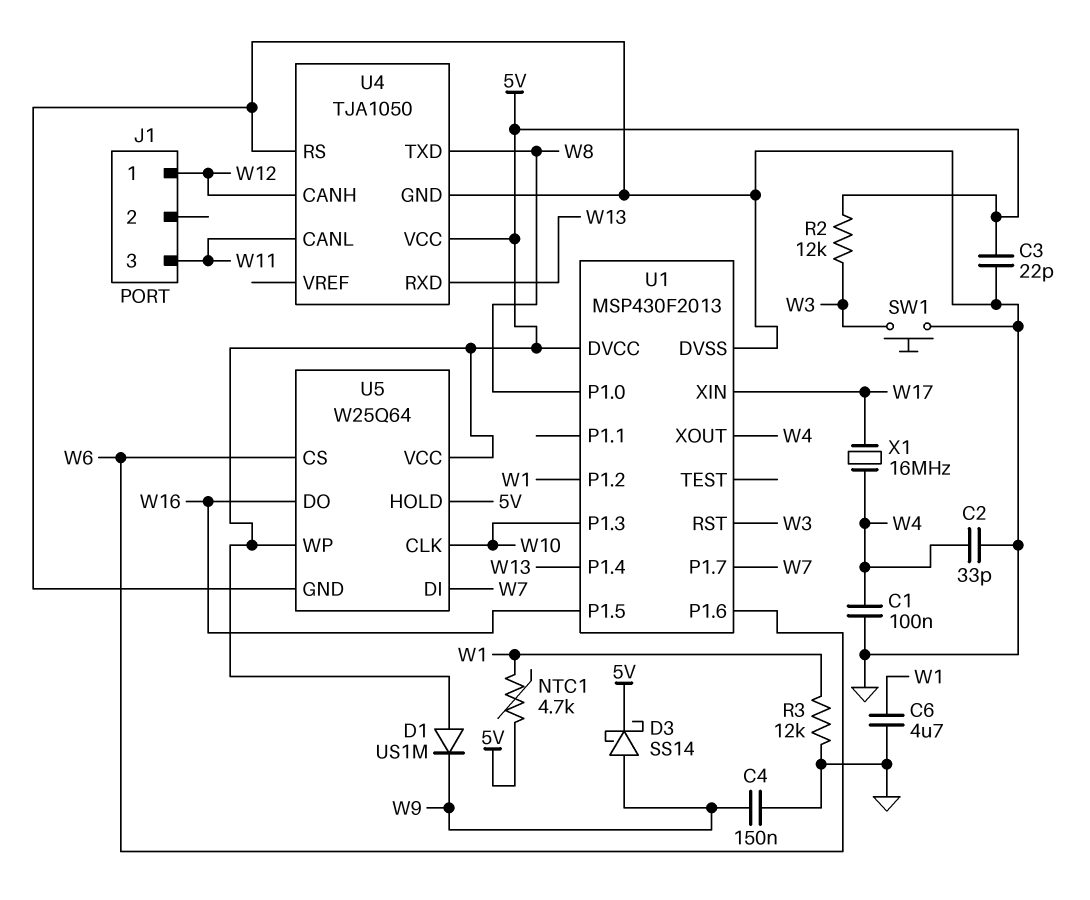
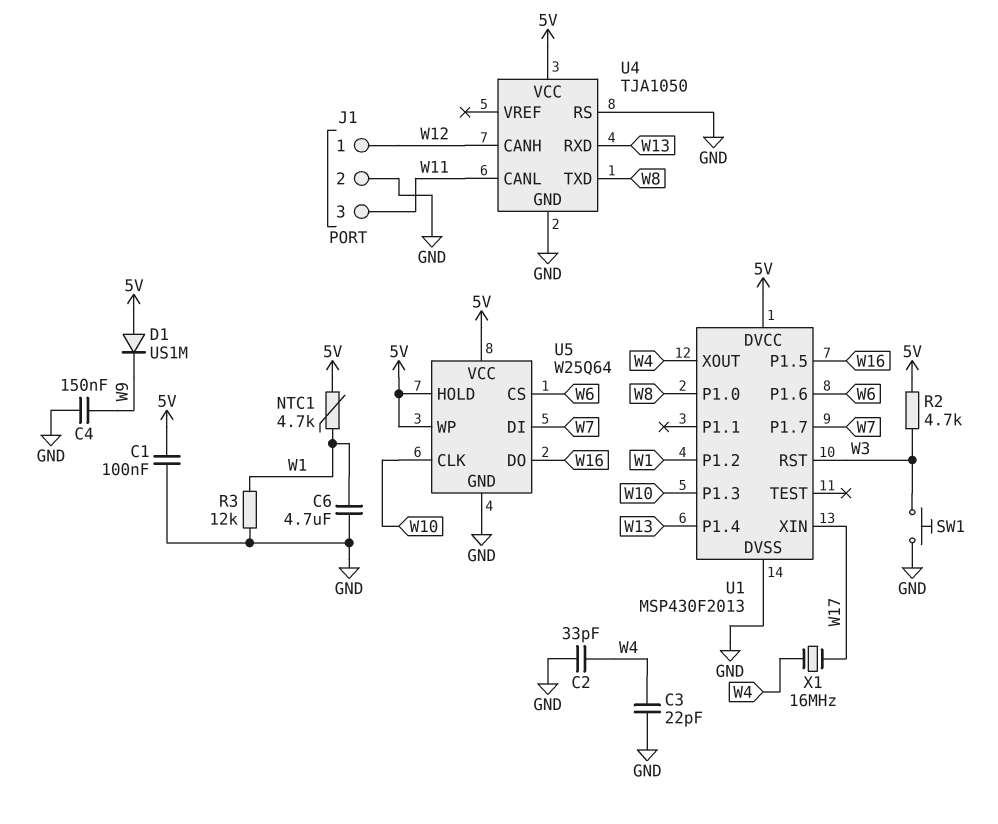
C1: 100nF (GND, W4) -> 100nF (5V, GND)
C3: 22pF (5V, GND) -> 22pF (GND, W4)
D3: schottky SS14 (A W9, K 5V) -> none
J1 pin 2: none -> GND
R2: 12k (5V, W3) -> 4.7k (5V, W3)

